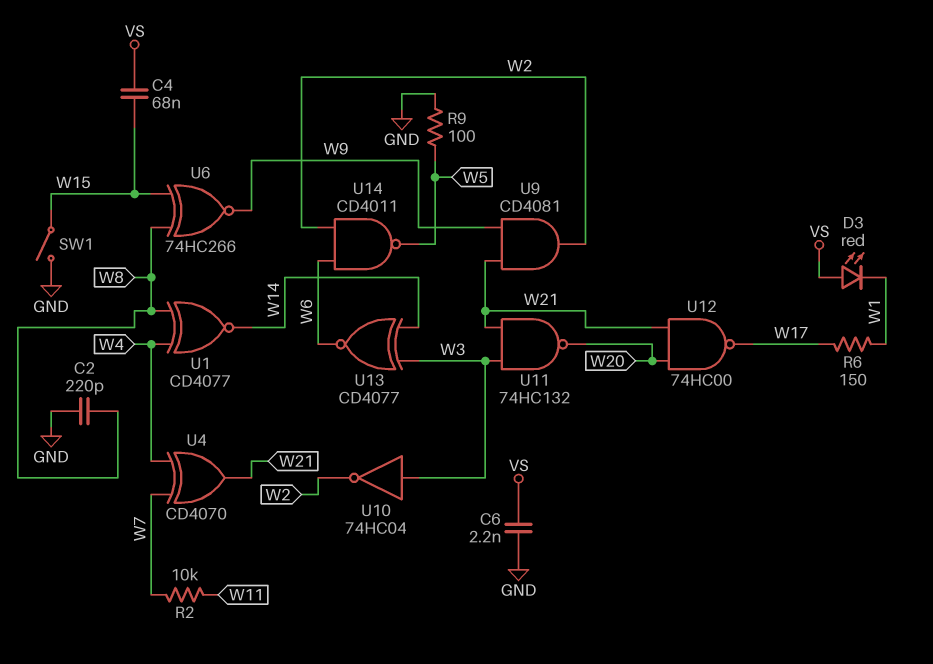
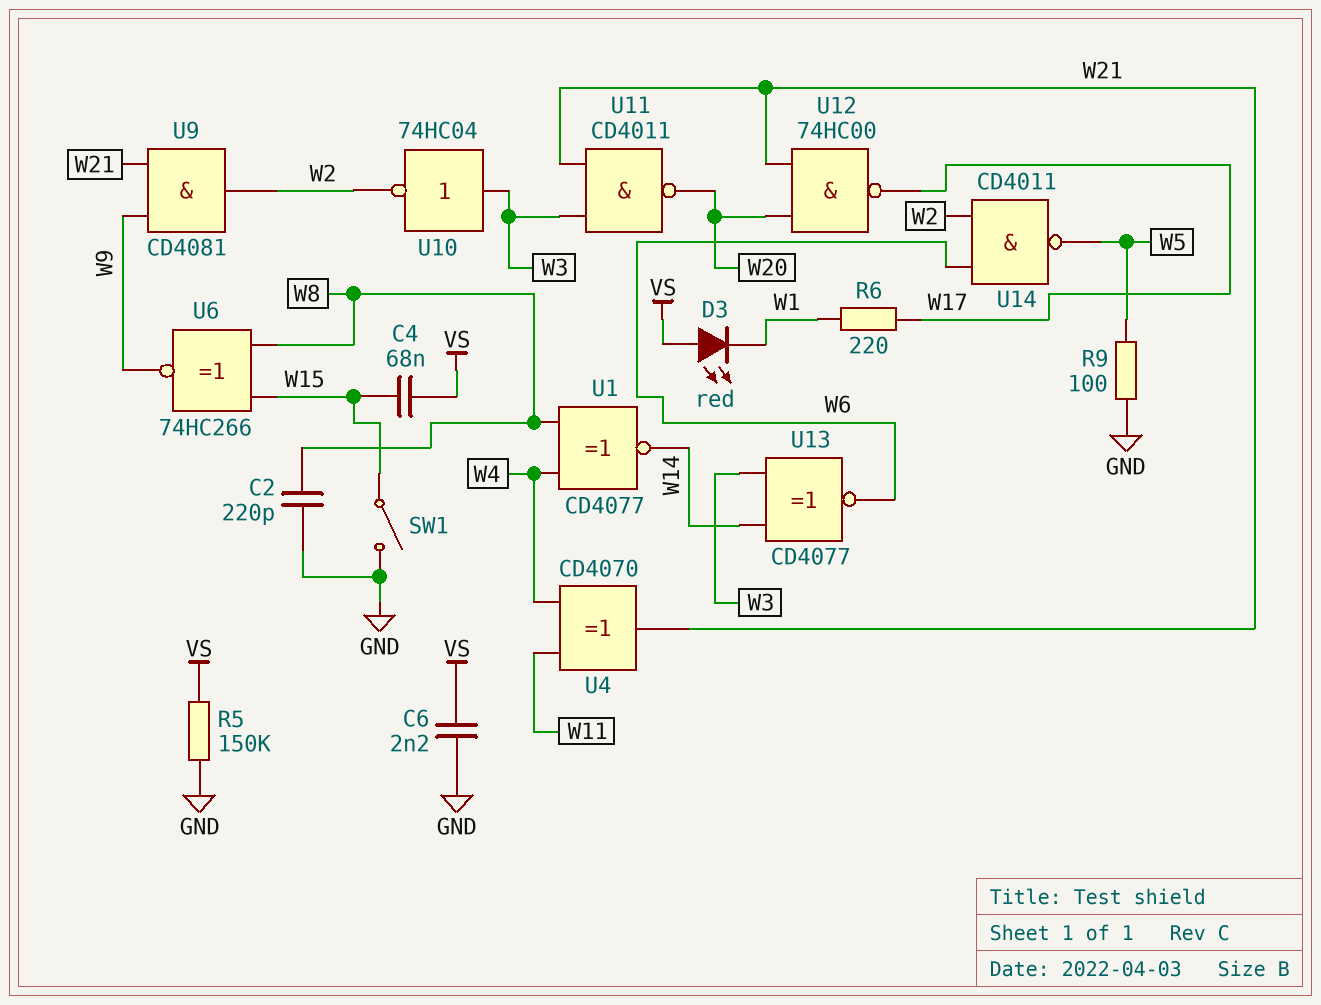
R2: 10k (W7, W11) -> none
R5: none -> 150k (GND, VS)
R6: 150 (W1, W17) -> 220 (W1, W17)
U4: XOR CD4070 (in W4, in W7, out W21) -> XOR CD4070 (in W4, in W11, out W21)
U11: NAND 74HC132 (in W3, in W21, out W20) -> NAND CD4011 (in W3, in W21, out W20)

